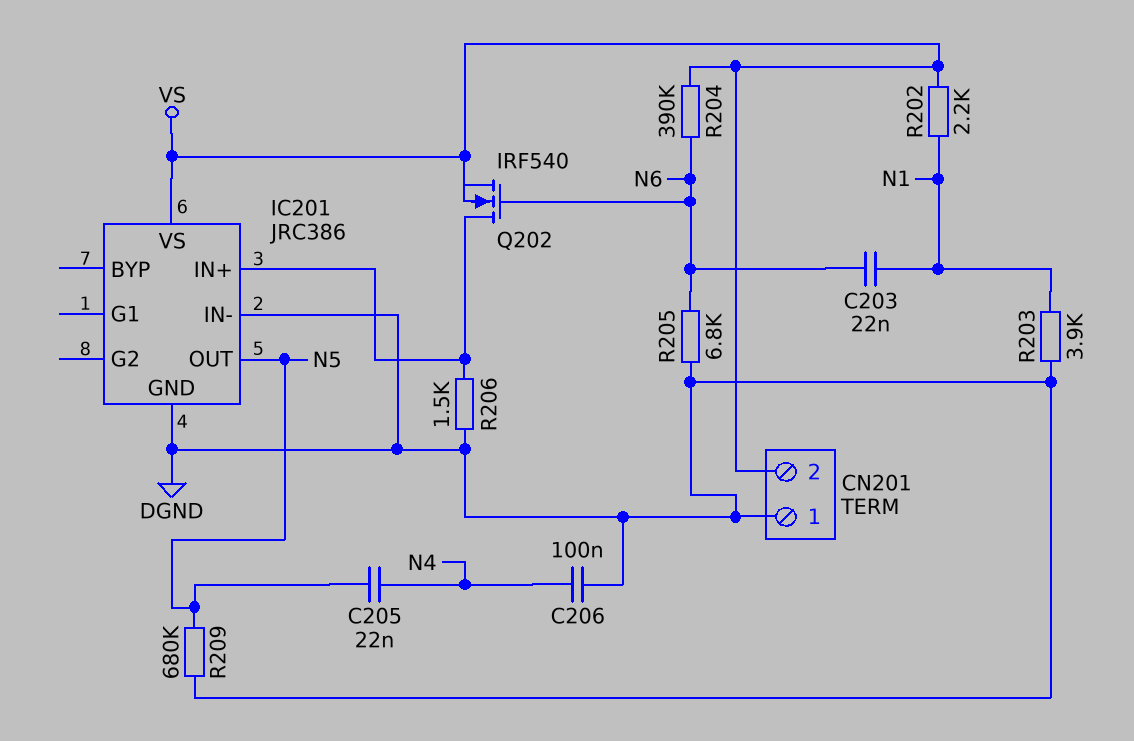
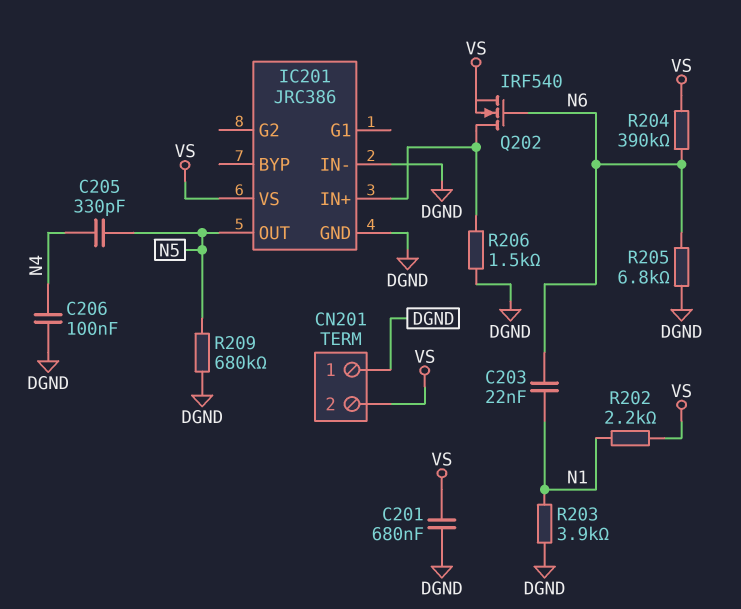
C201: none -> 680nF (DGND, VS)
C205: 22nF (N4, N5) -> 330pF (N4, N5)

